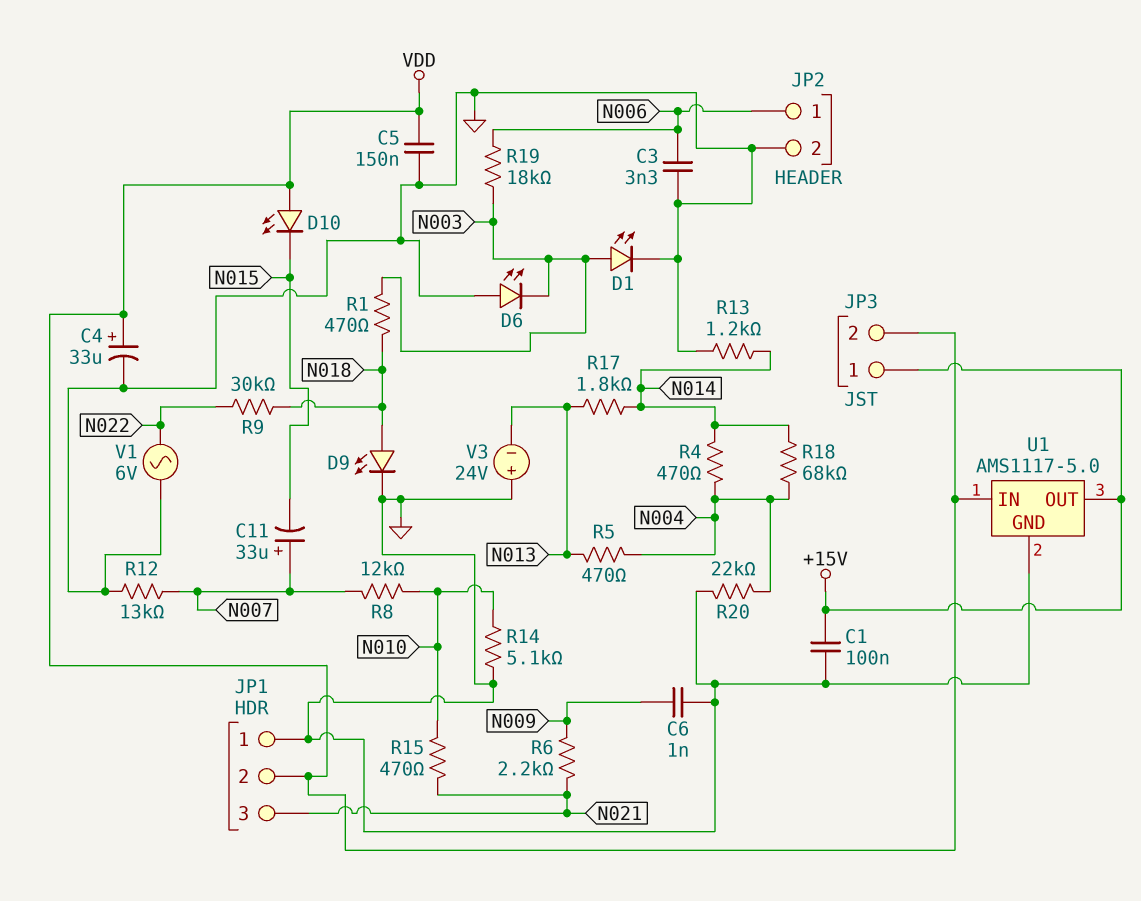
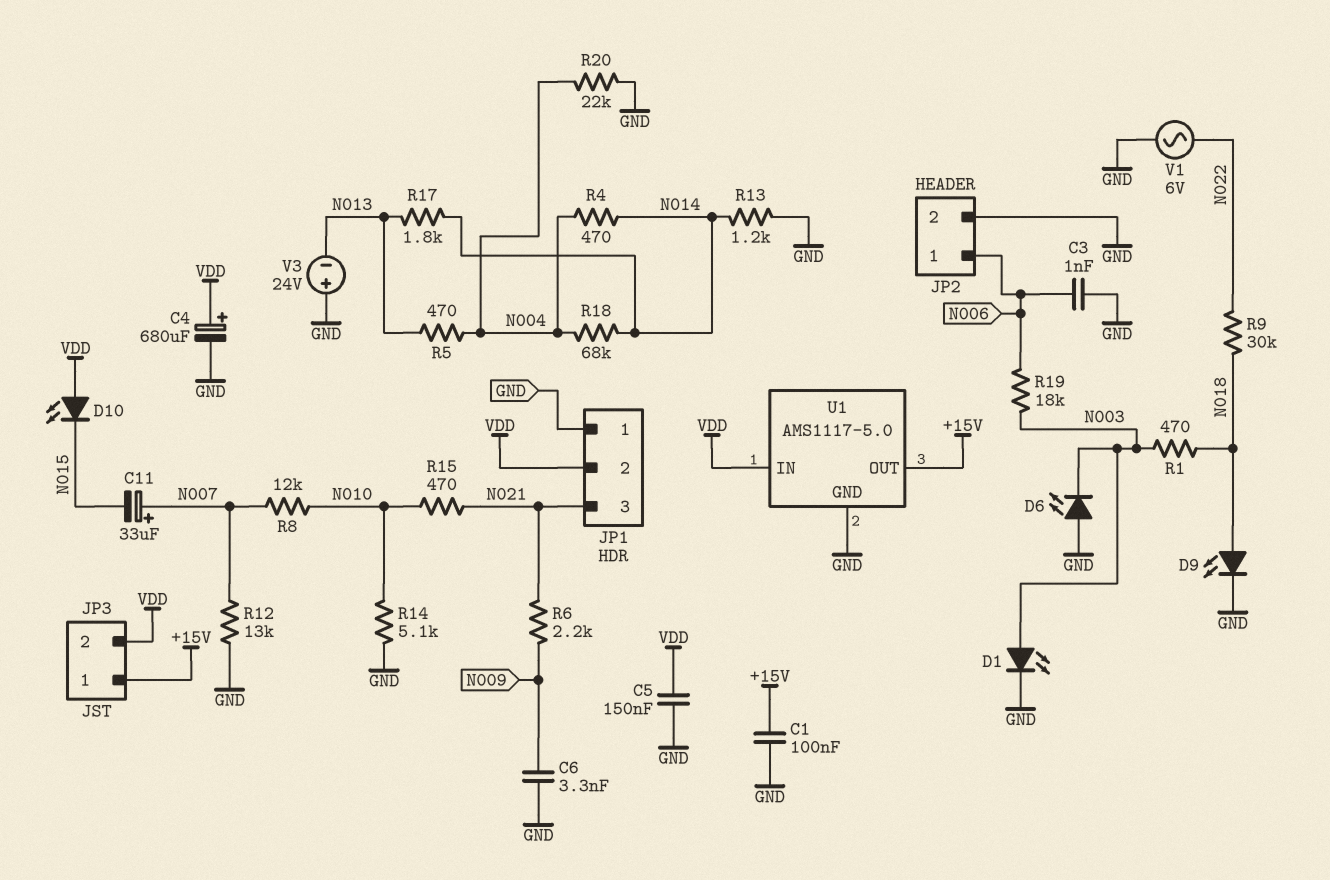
C3: 3.3nF (GND, N006) -> 1nF (GND, N006)
C4: 33uF (plus VDD, minus GND) -> 680uF (plus VDD, minus GND)
C6: 1nF (GND, N009) -> 3.3nF (GND, N009)

